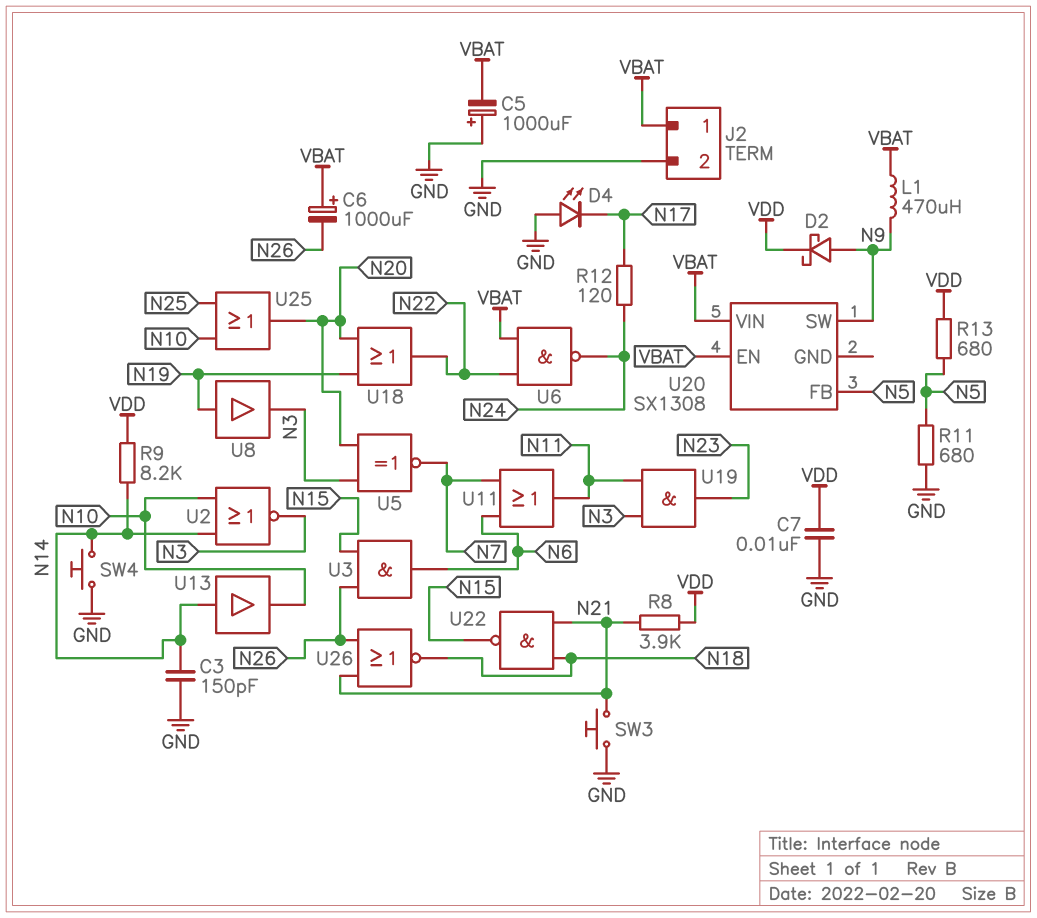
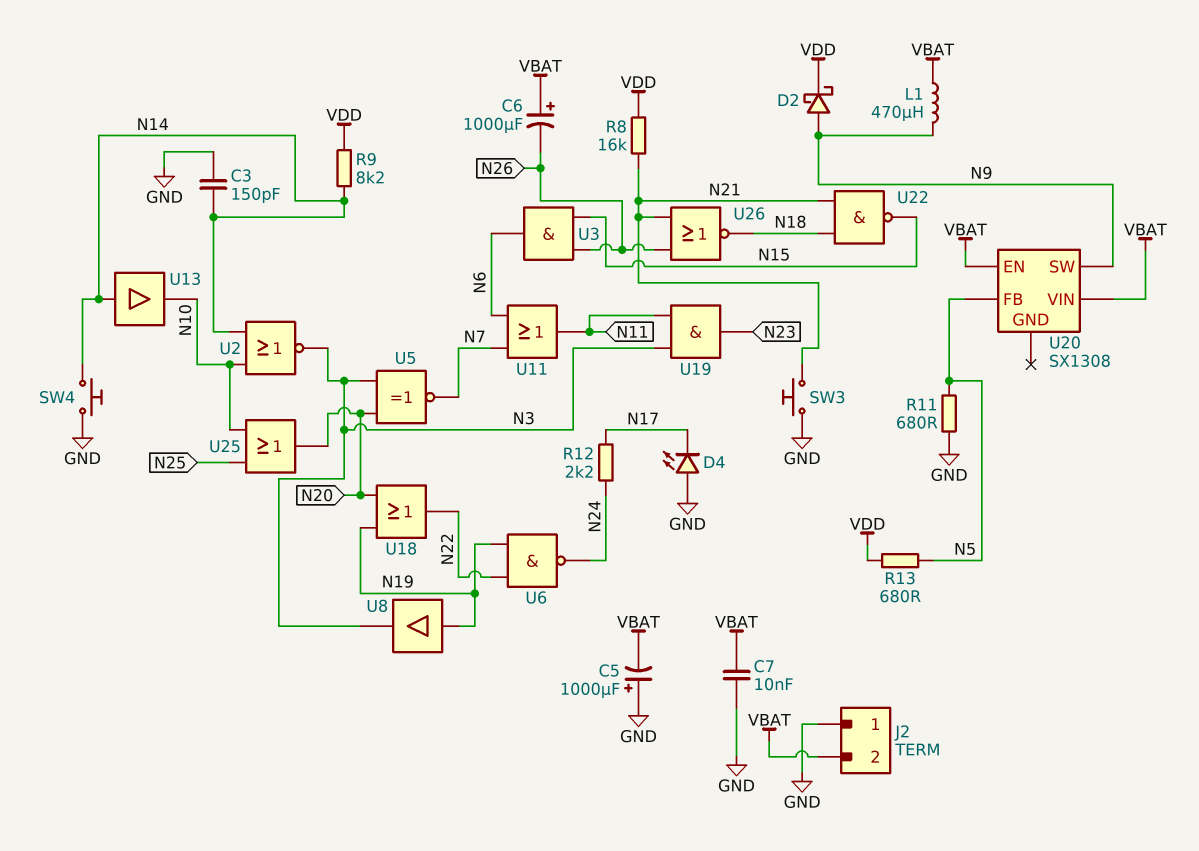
C7: 10nF (GND, VDD) -> 10nF (GND, VBAT)
J2 pin 1: VBAT -> GND
J2 pin 2: GND -> VBAT
R8: 3.9k (N21, VDD) -> 16k (N21, VDD)
R12: 120 (N17, N24) -> 2.2k (N17, N24)
U6: NAND (in N22, in VBAT, out N24) -> NAND (in N19, in N22, out N24)

